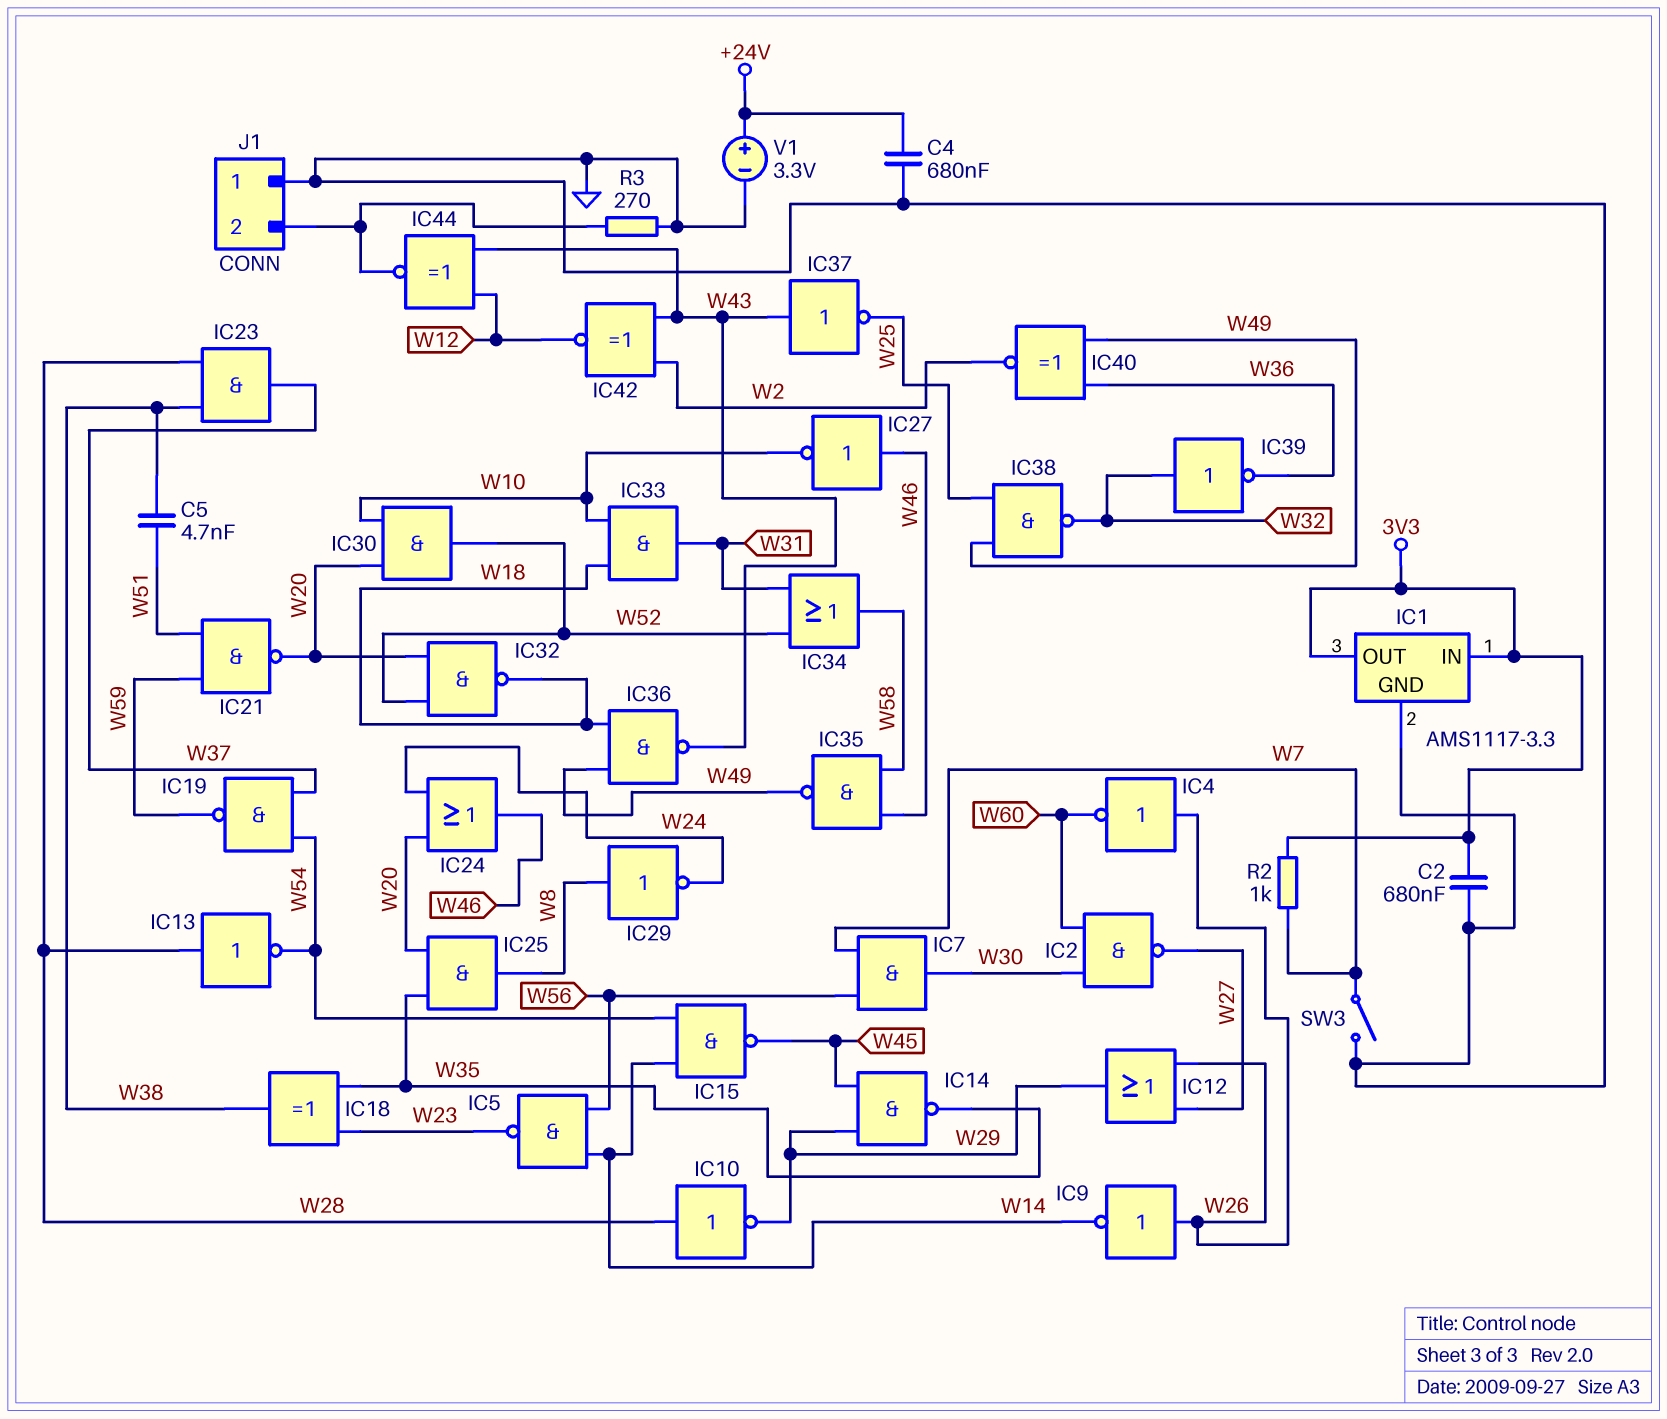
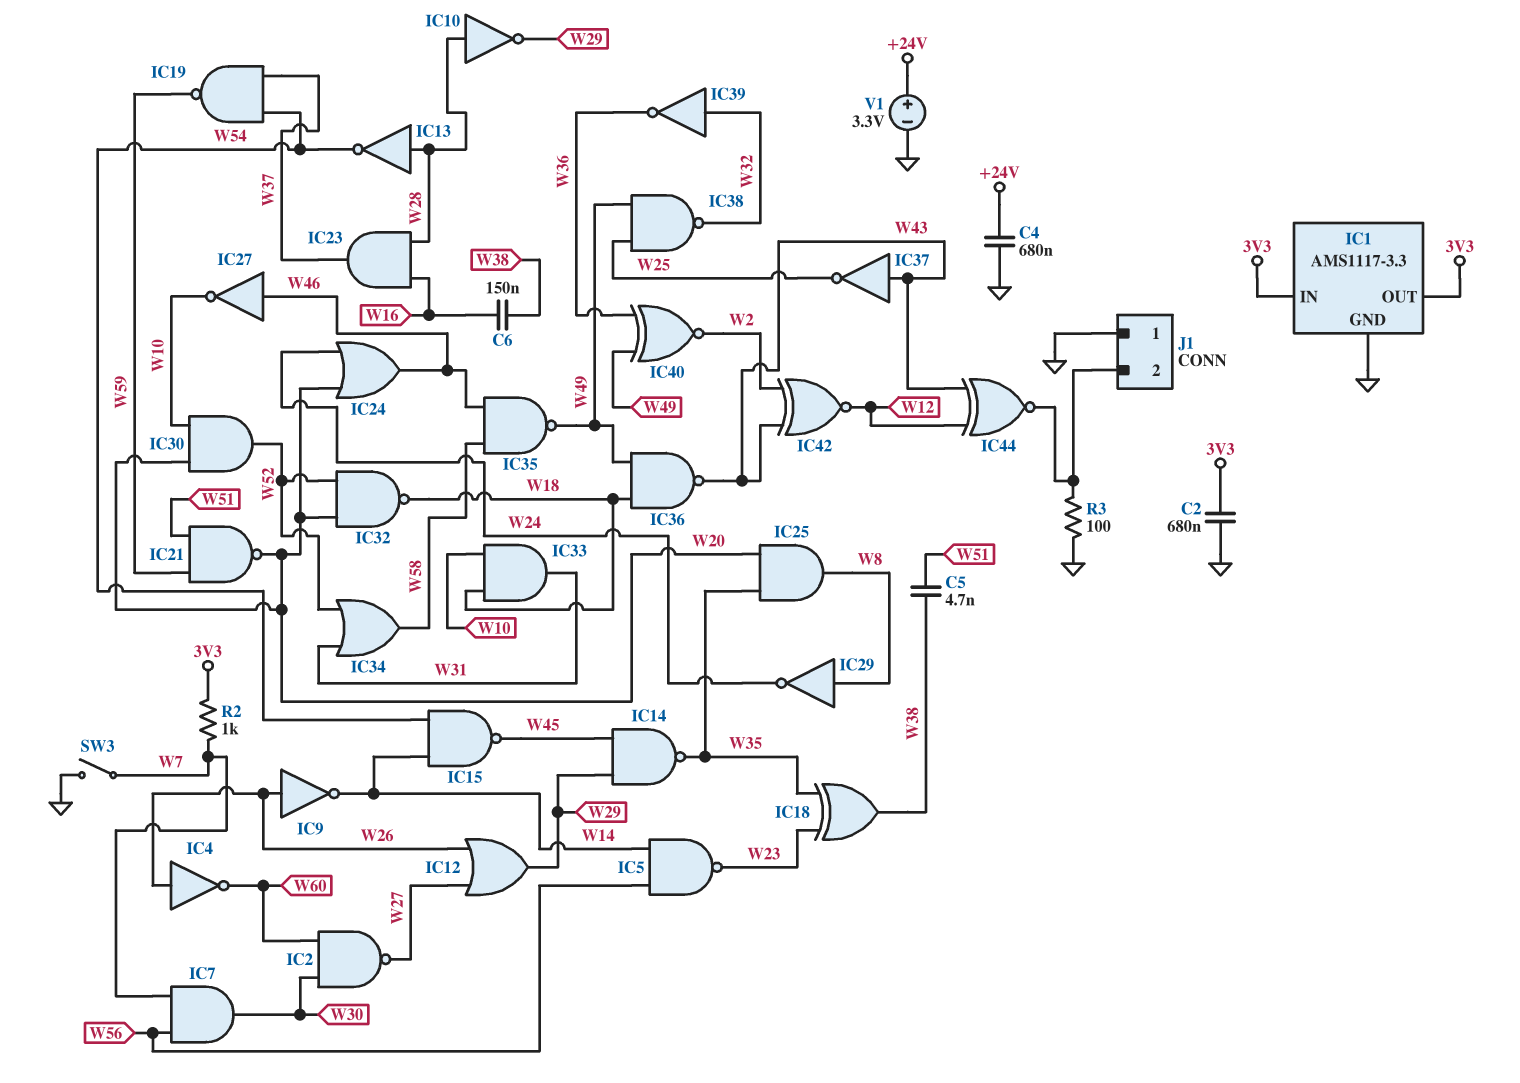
C6: none -> 150nF (W16, W38)
IC23: AND (in W28, in W38, out W37) -> AND (in W16, in W28, out W37)
R3: 270 (GND, J1/2) -> 100 (GND, J1/2)

